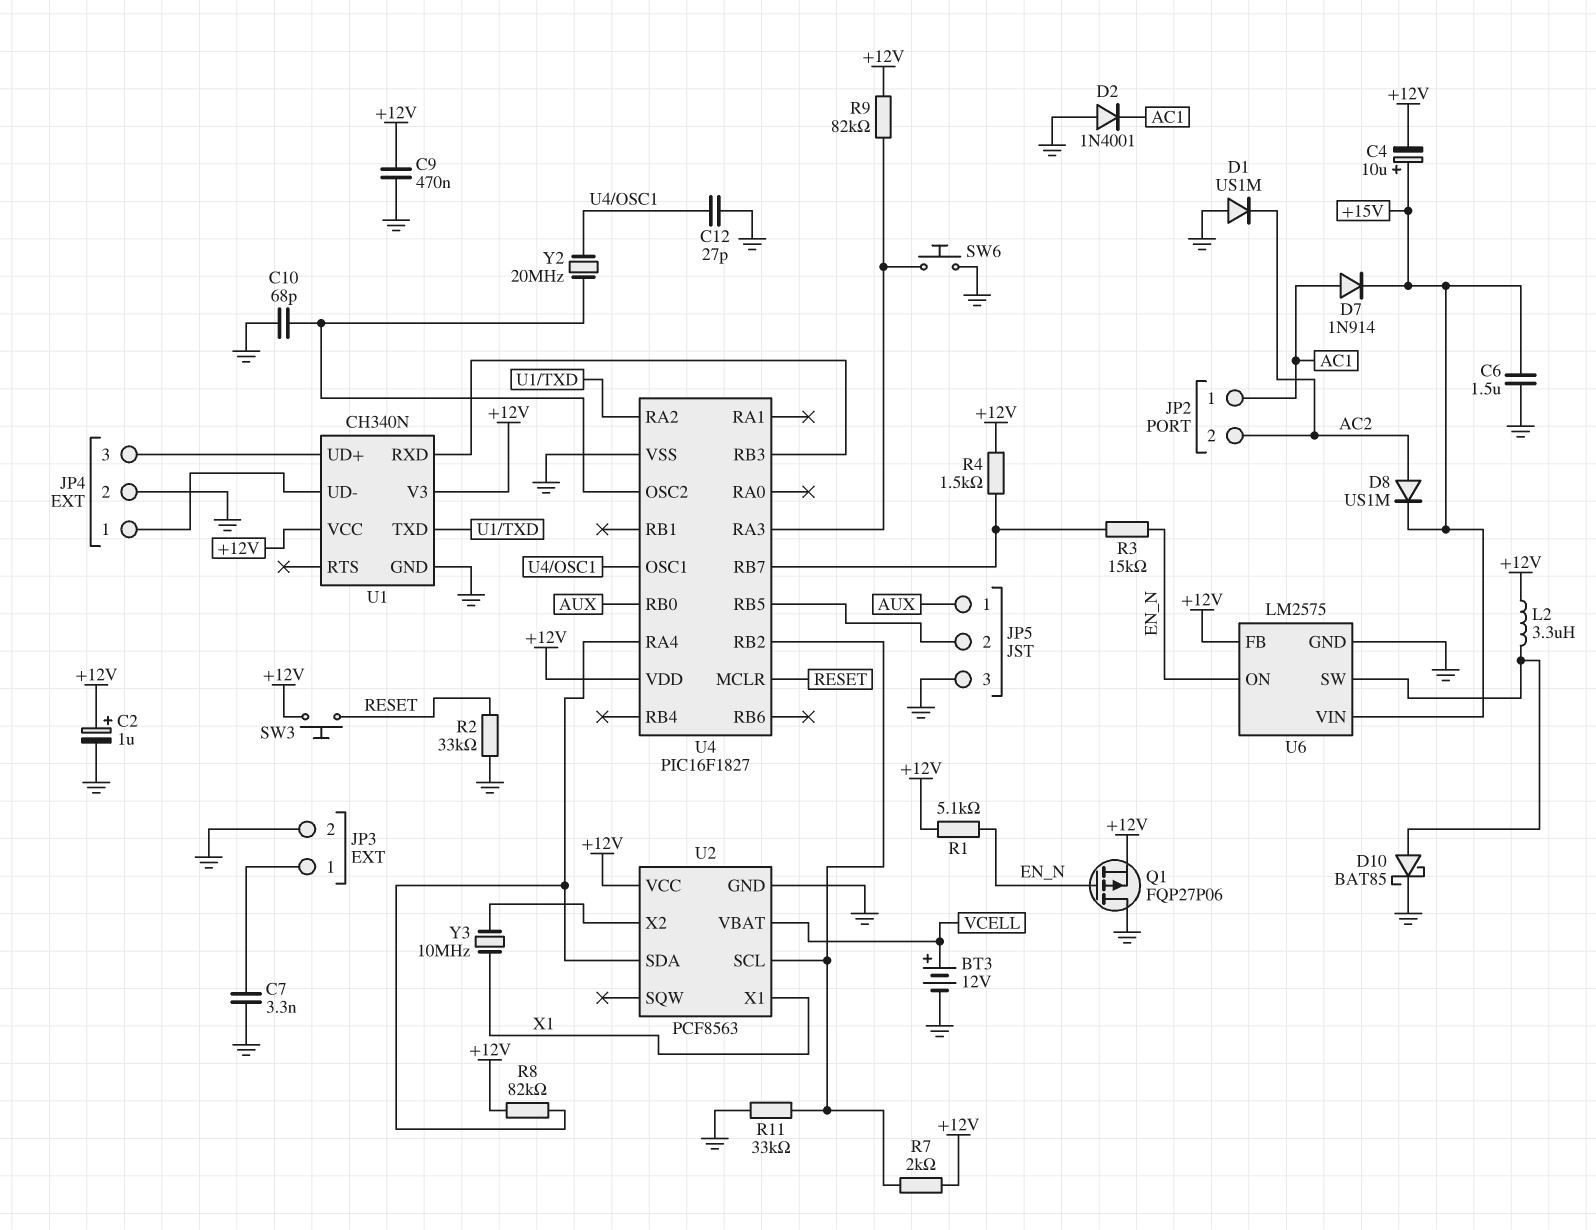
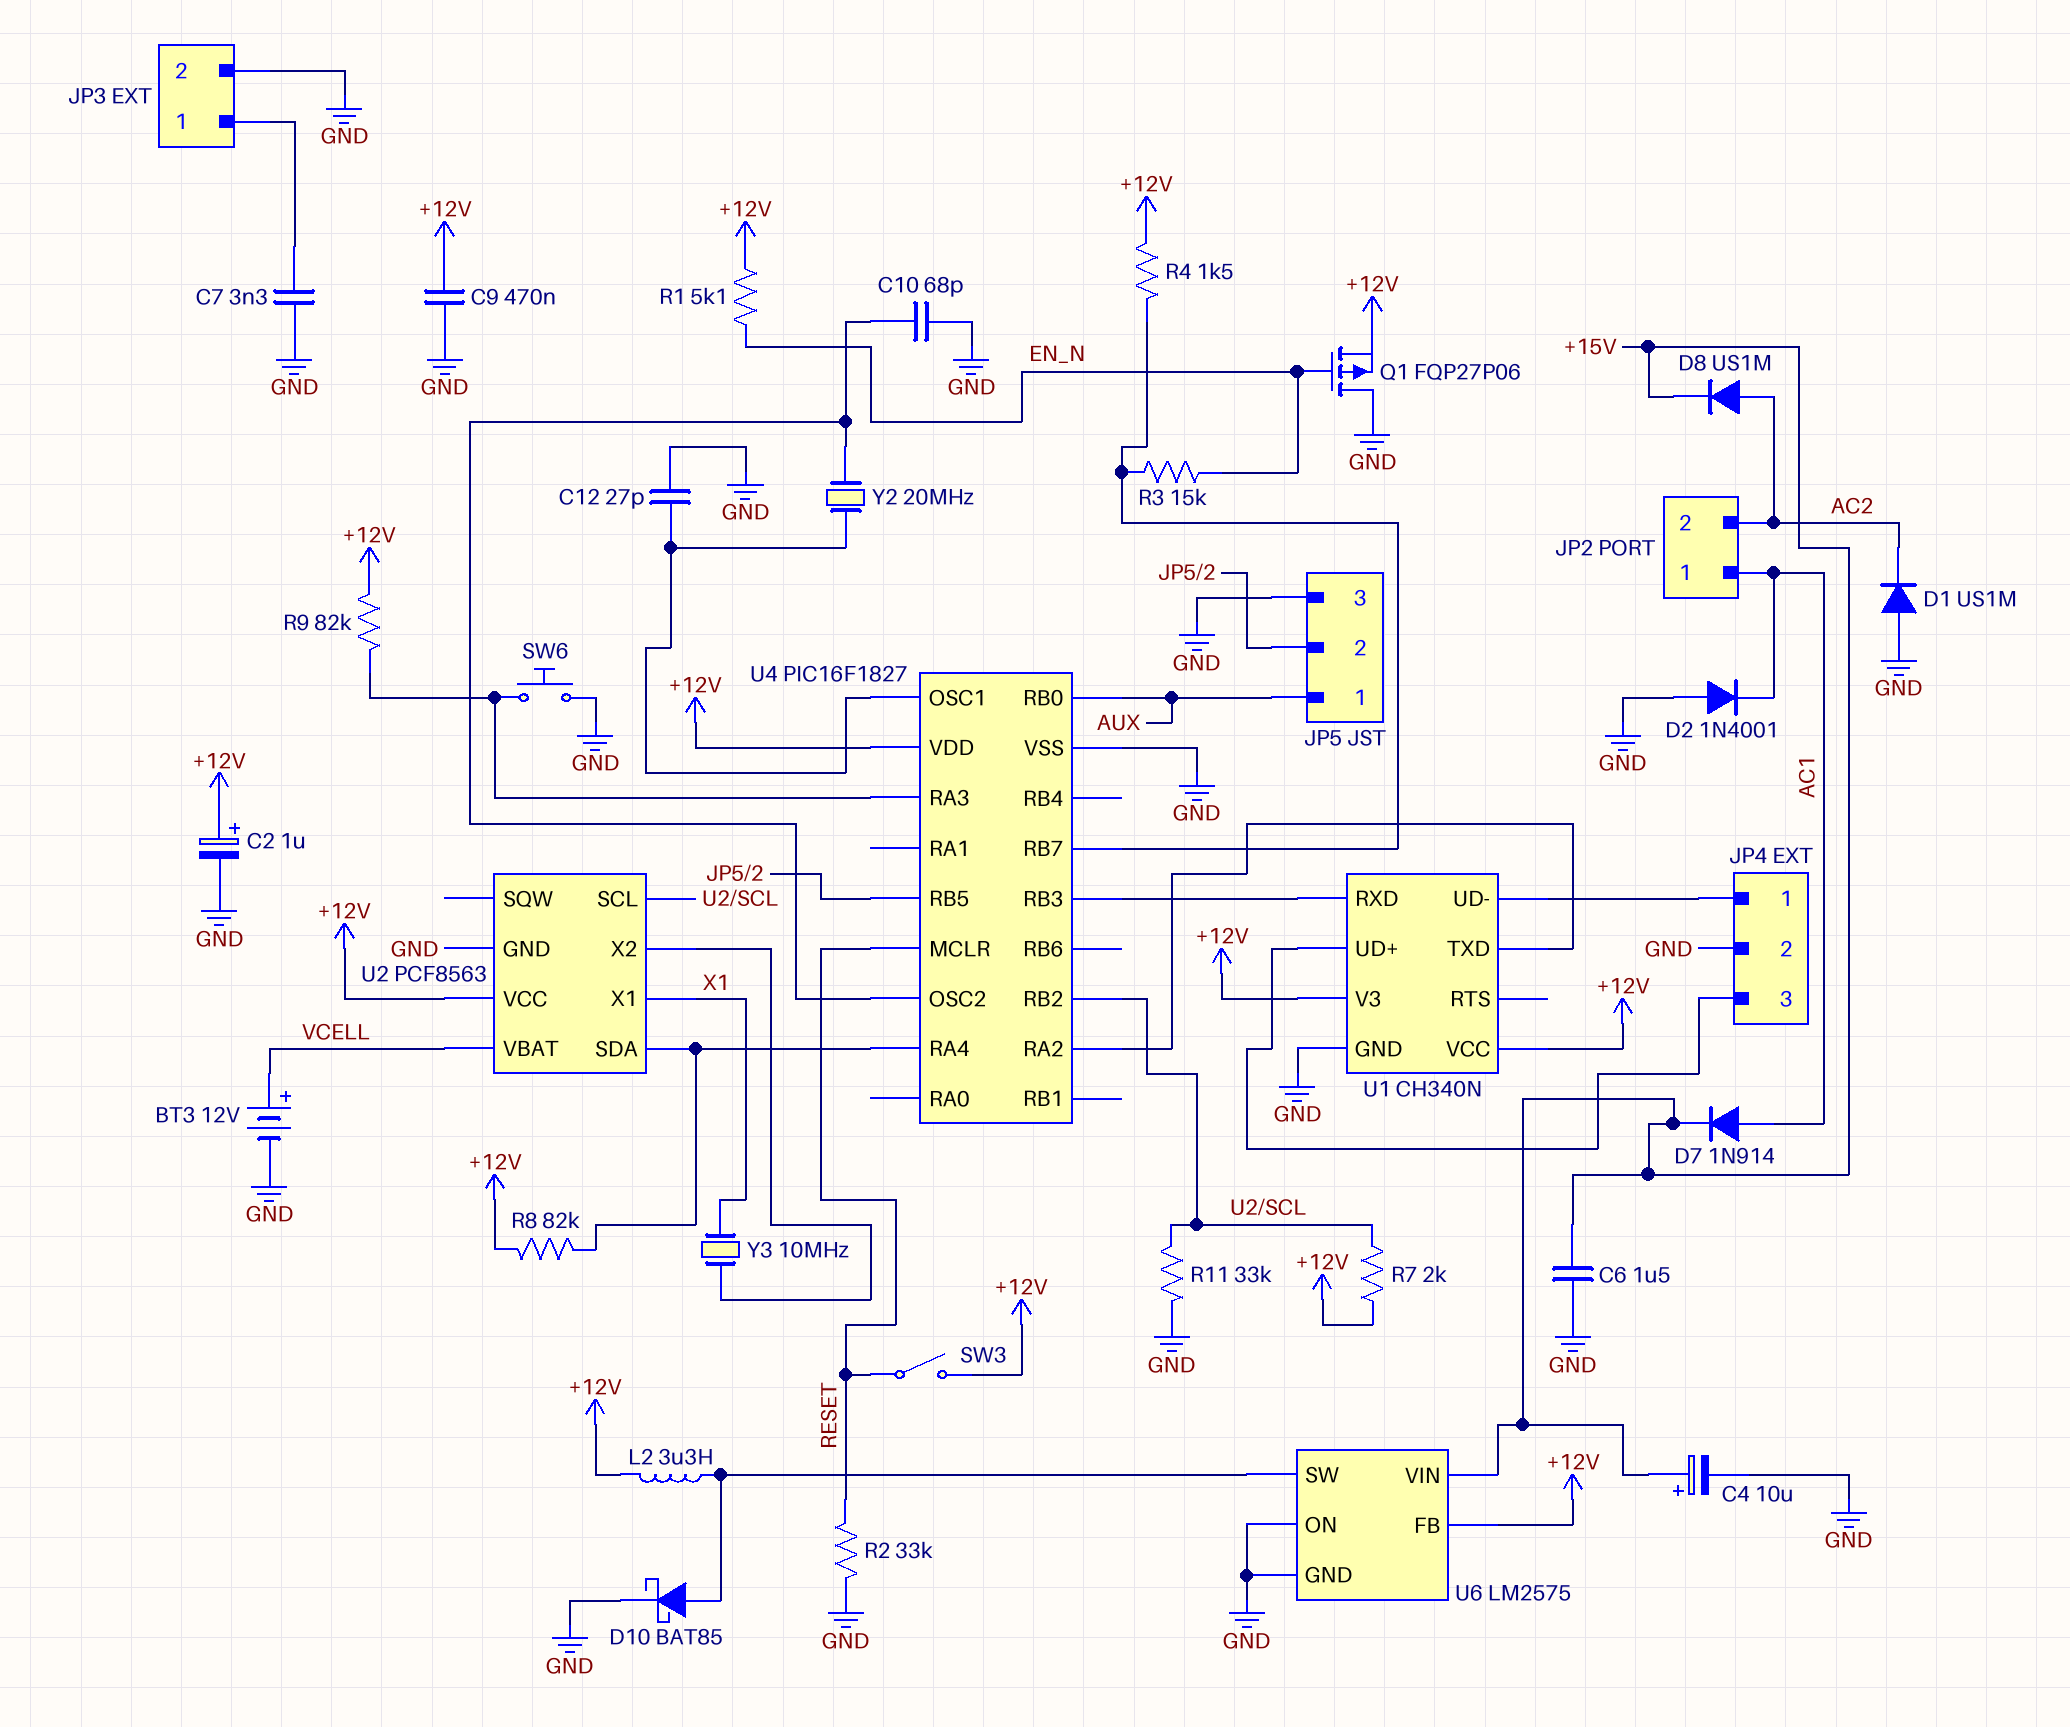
C4: 10uF (plus +15V, minus +12V) -> 10uF (plus +15V, minus GND)
SW3: button (+12V, RESET) -> switch (+12V, RESET)
U6 pin ON: EN_N -> GND

